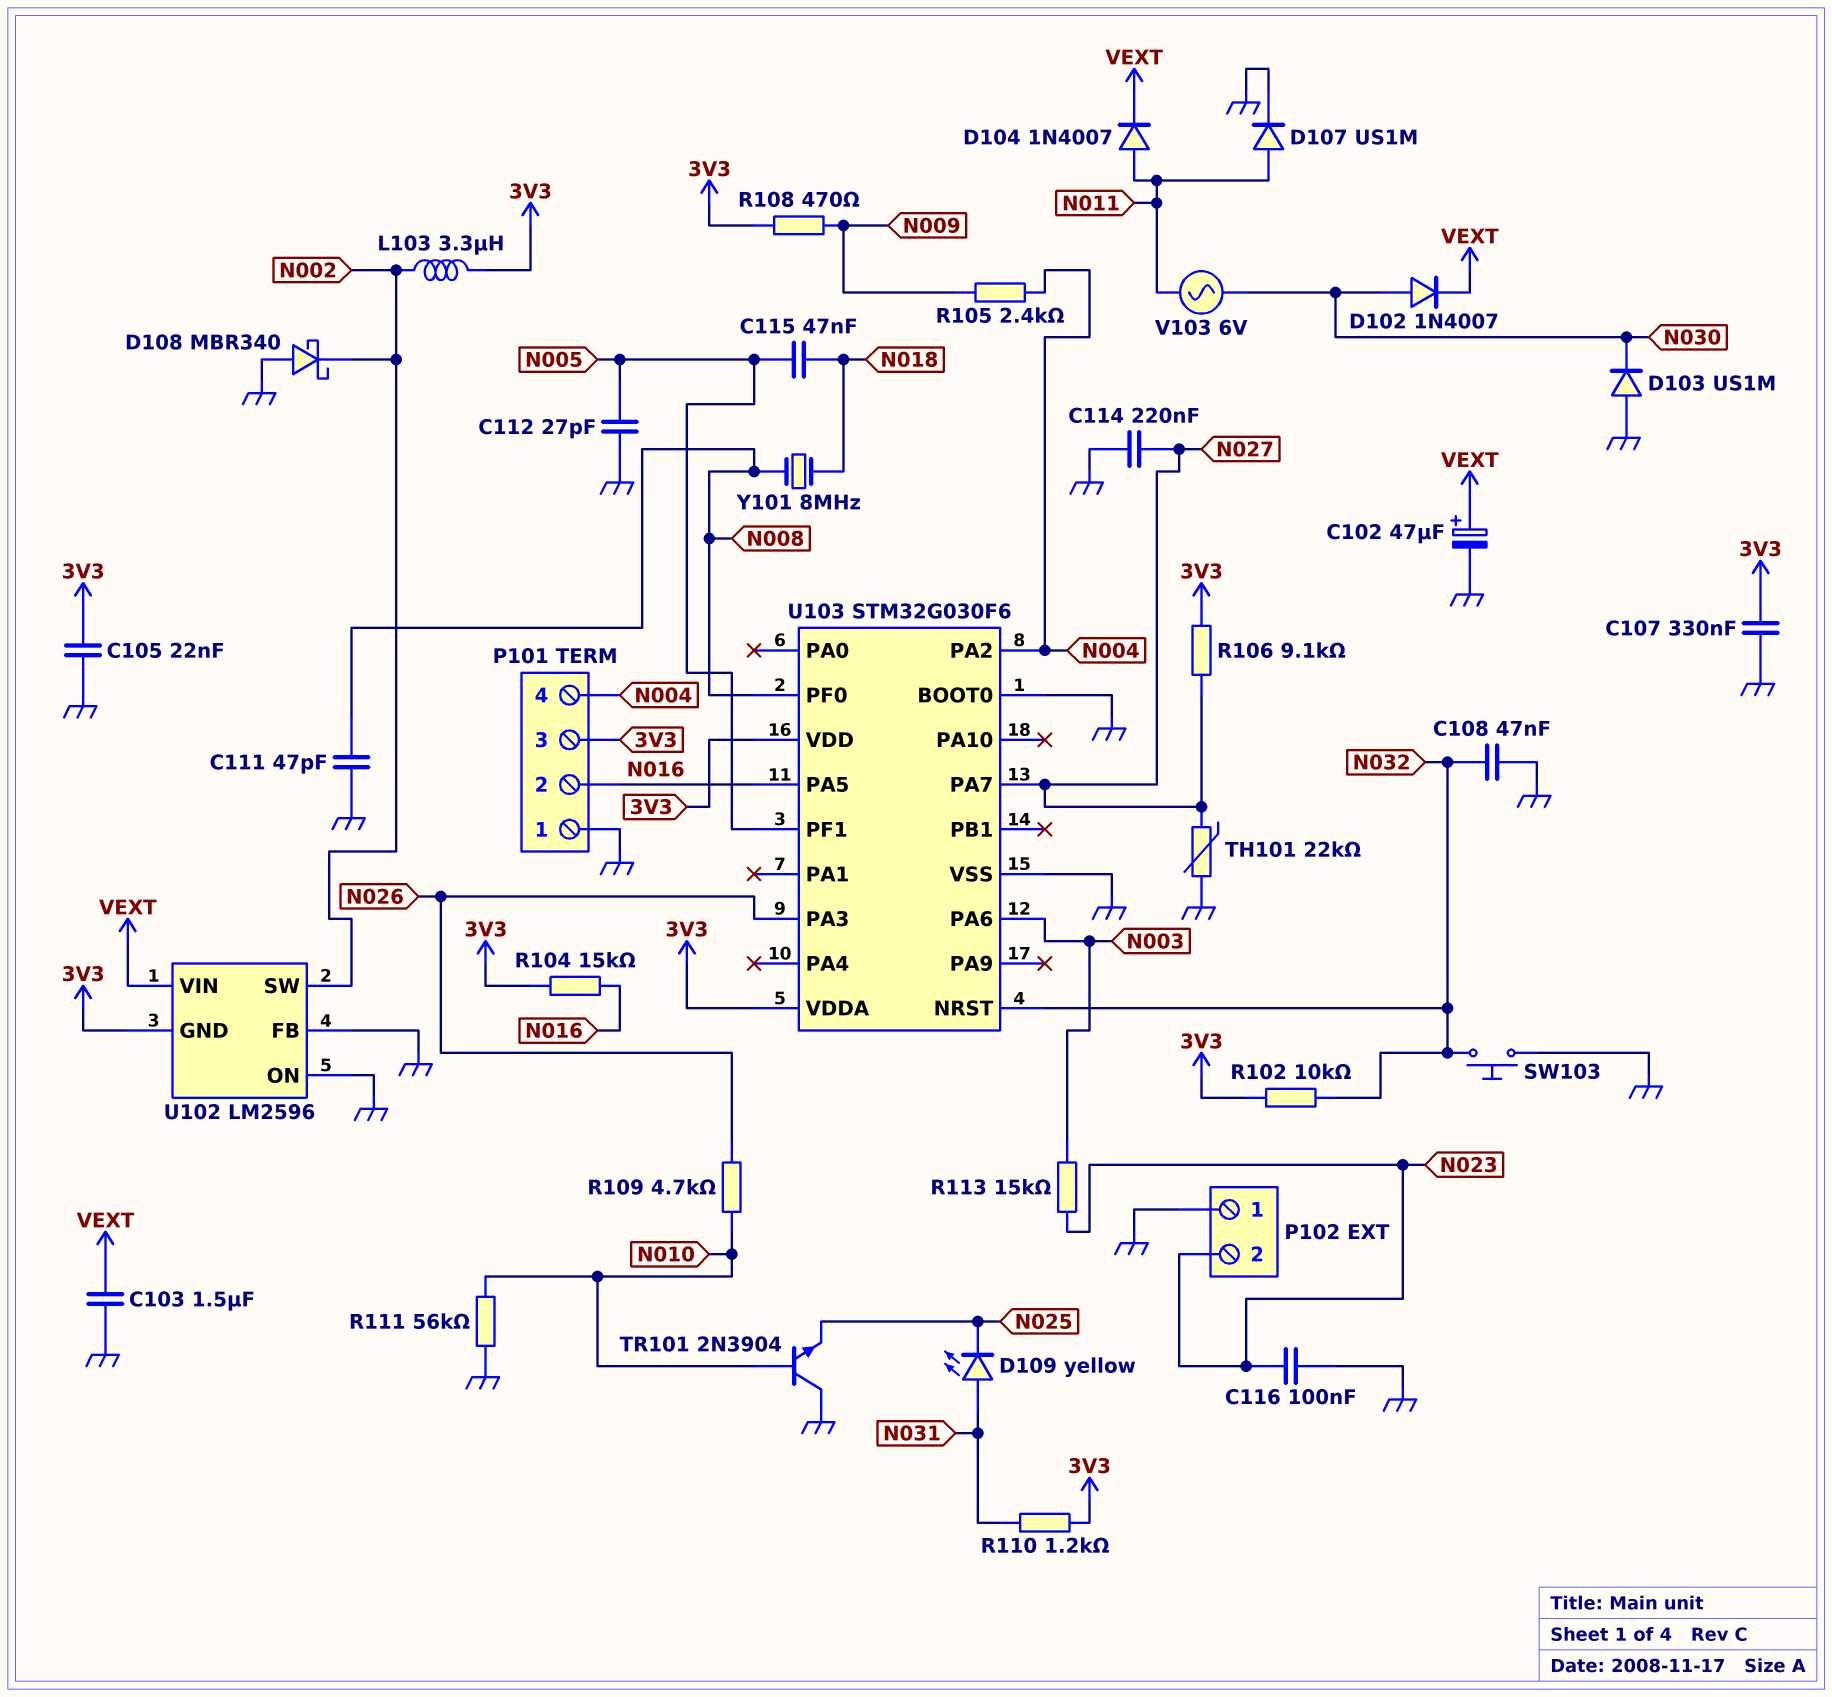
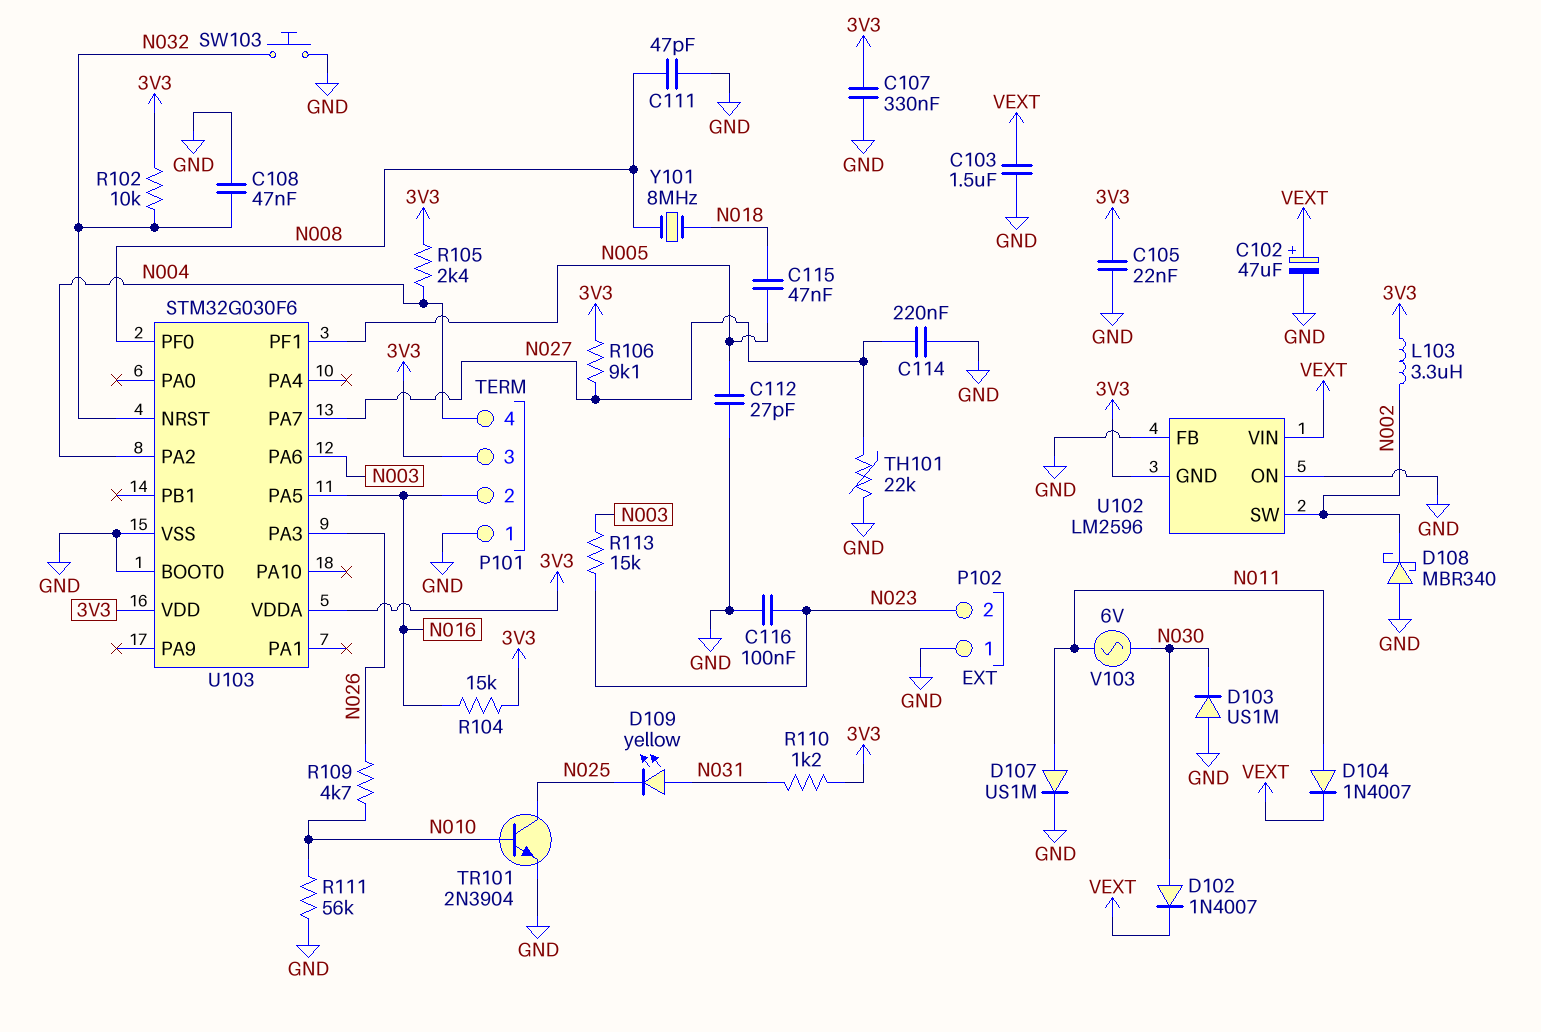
R105: 2.4k (N004, N009) -> 2.4k (3V3, N004)
R108: 470 (3V3, N009) -> none
TR101: NPN 2N3904 (B N010, C GND, E N025) -> NPN 2N3904 (B N010, C N025, E GND)

